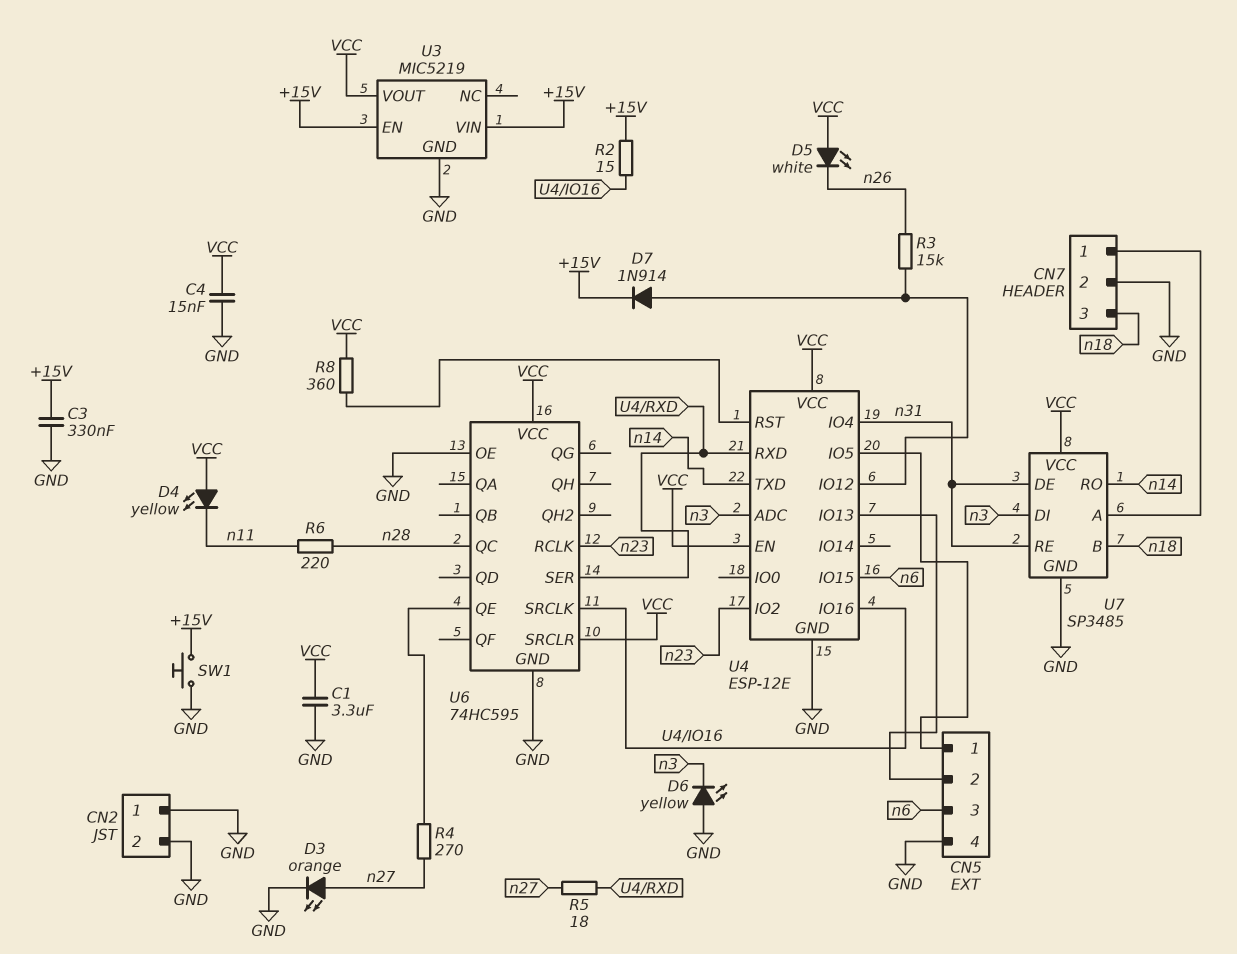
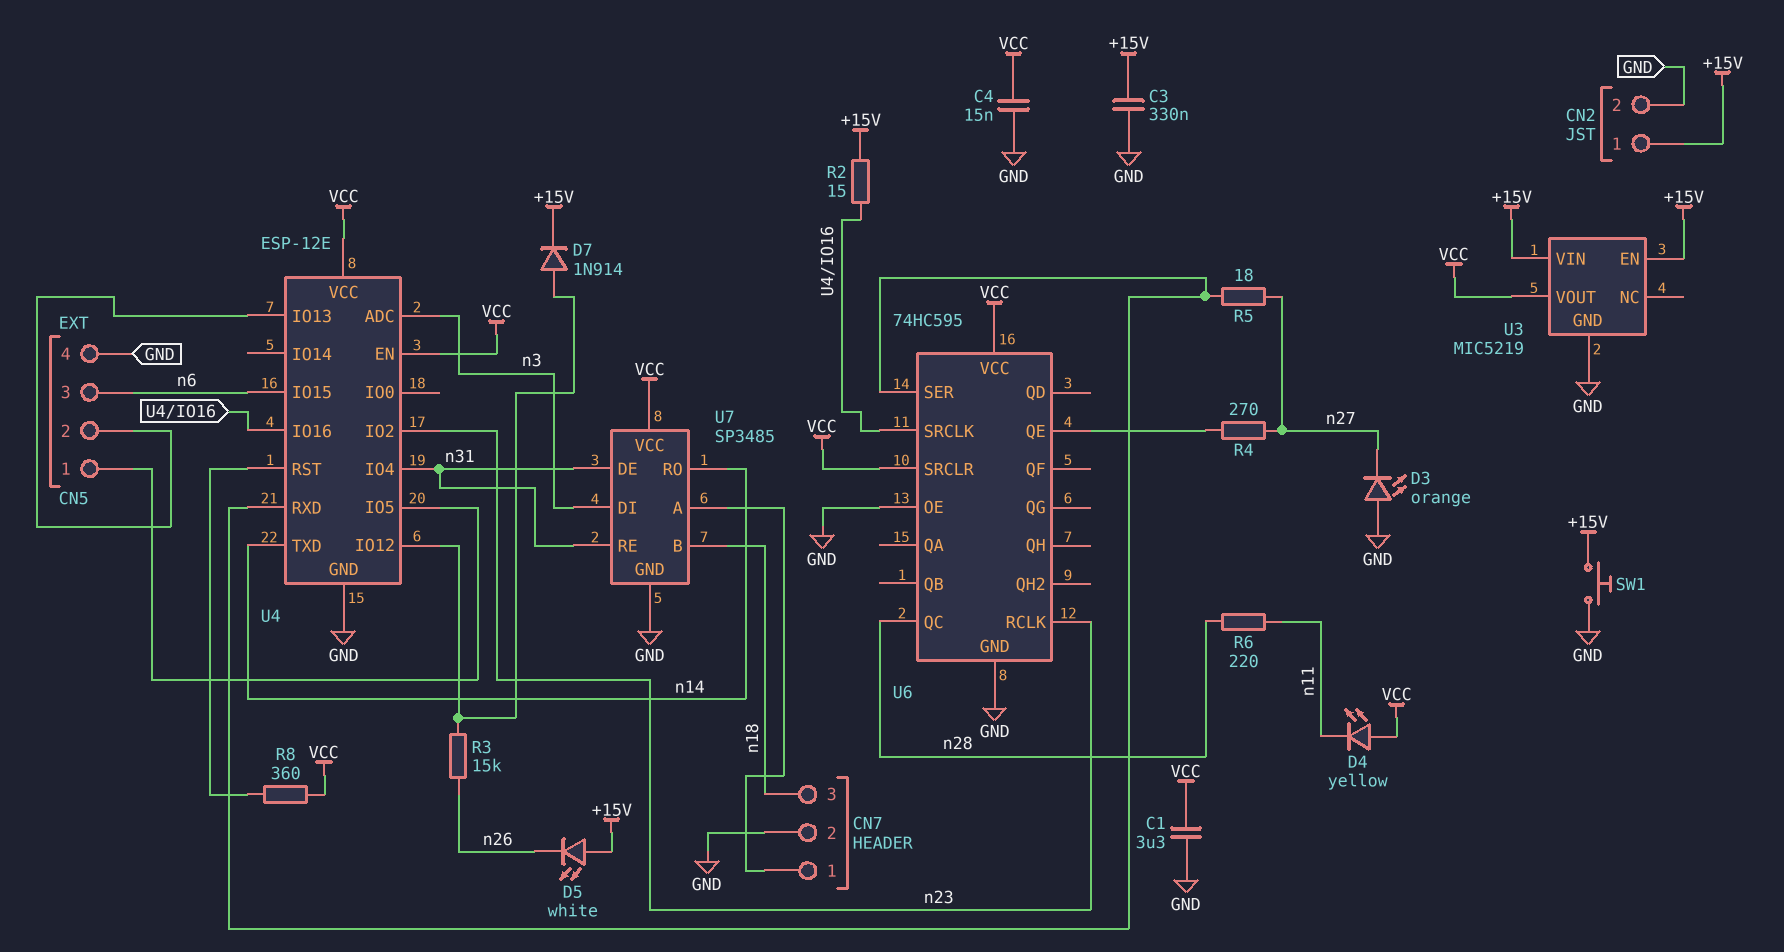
CN2 pin 1: GND -> +15V
D3: LED orange (A n27, K GND) -> LED orange (A GND, K n27)
D5: LED white (A VCC, K n26) -> LED white (A +15V, K n26)
D6: LED yellow (A GND, K n3) -> none

